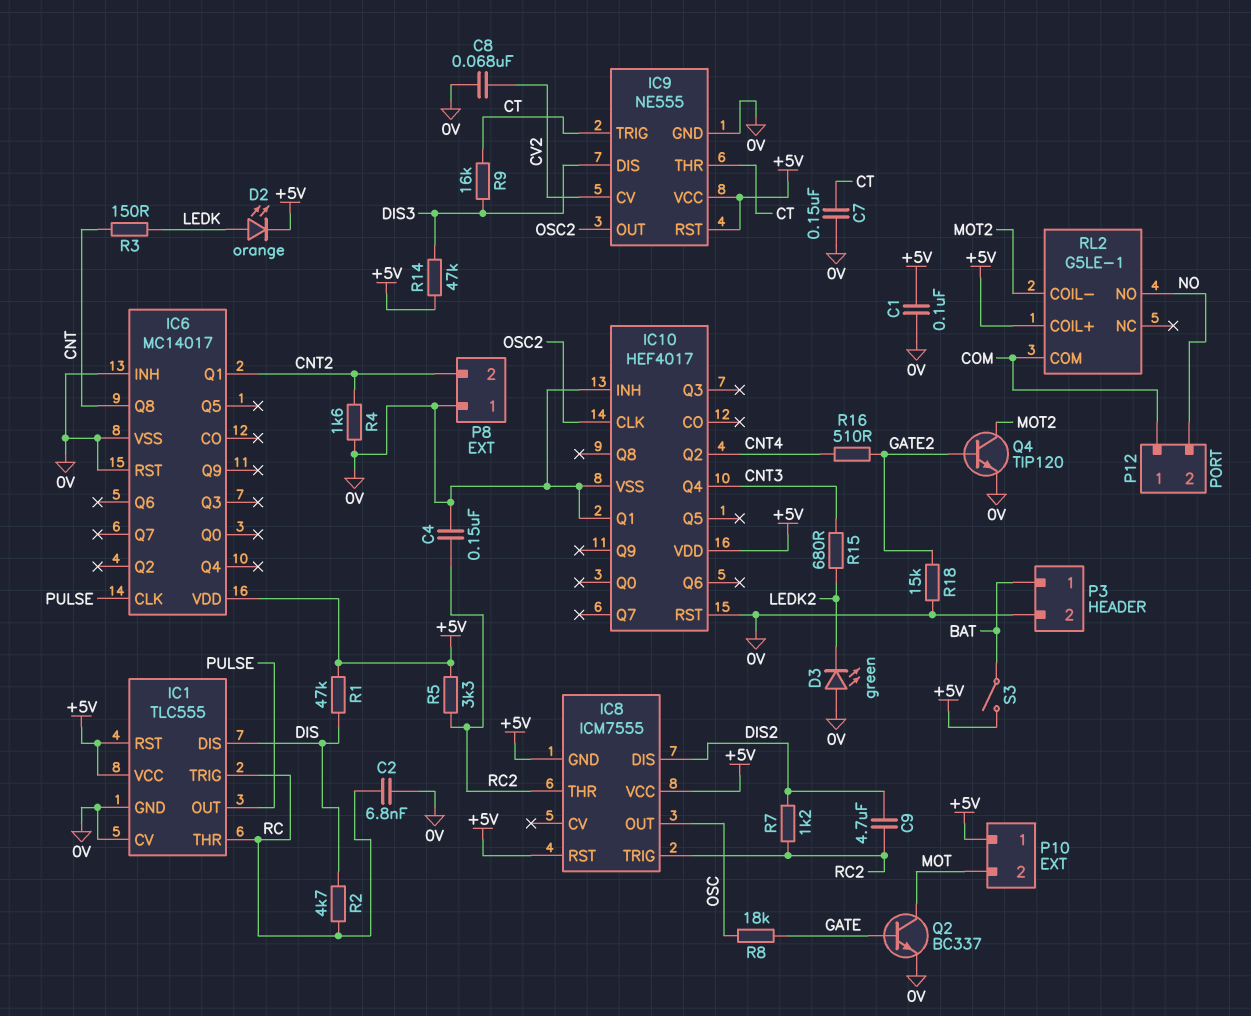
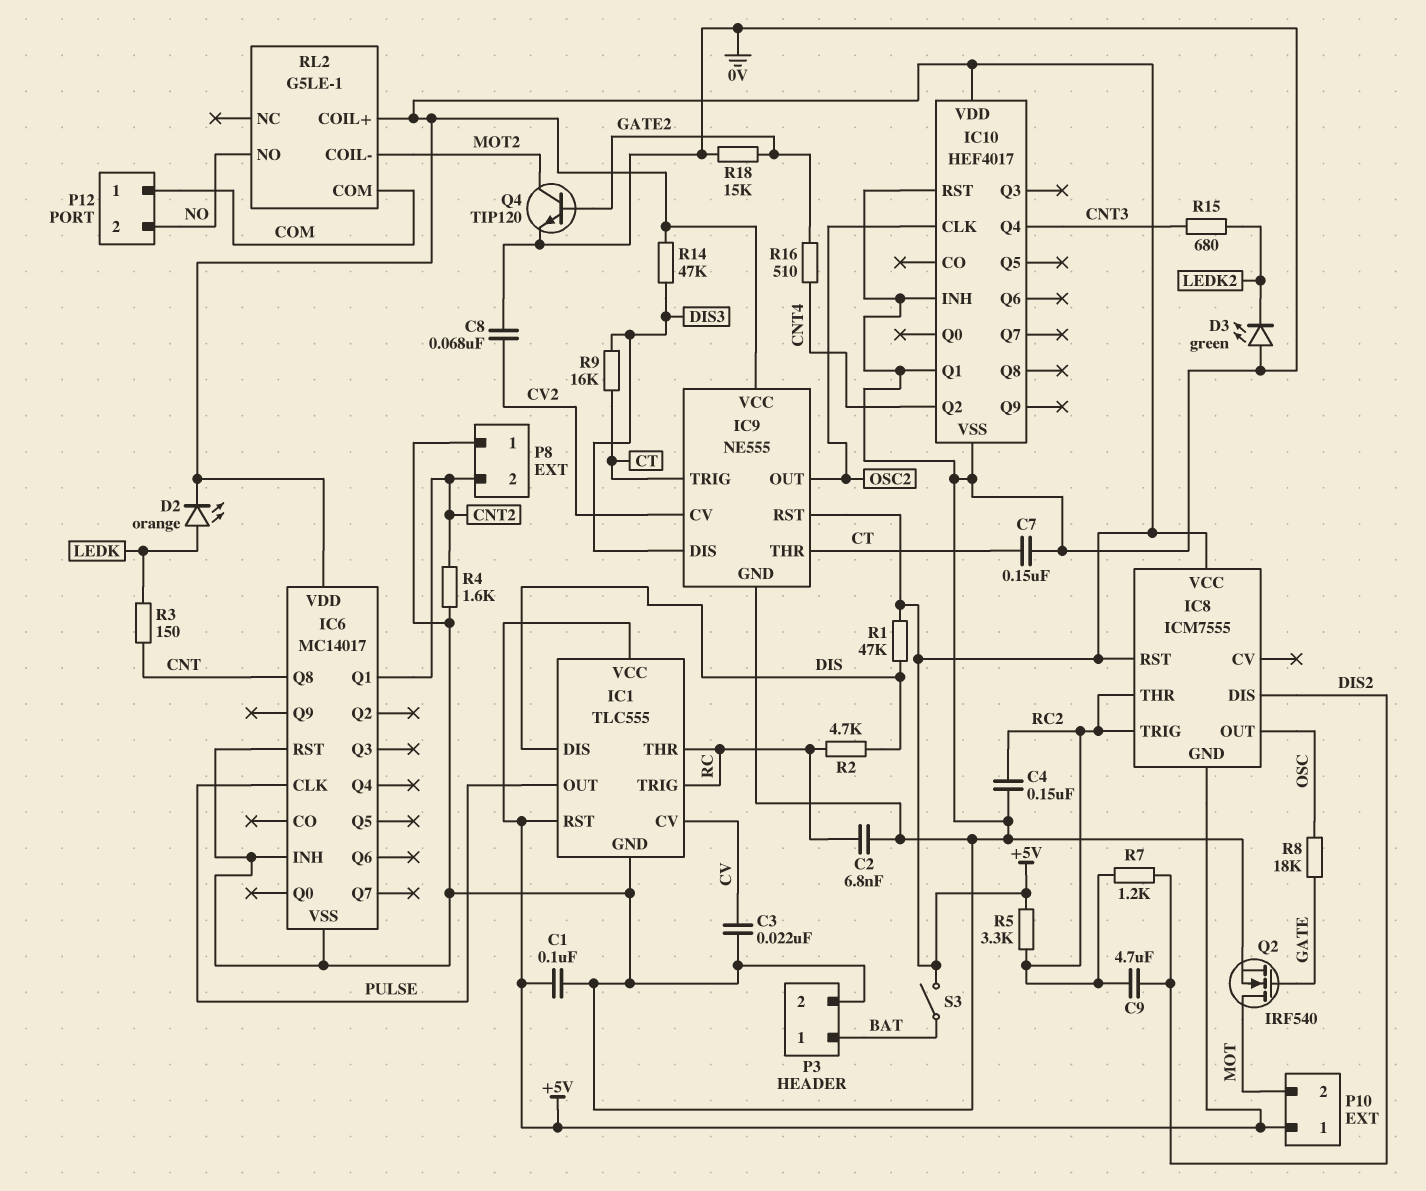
C3: none -> 22nF (0V, CV)
IC1 pin CV: 0V -> CV
Q2: NPN BC337 (B GATE, C MOT, E 0V) -> NMOS IRF540 (G GATE, D MOT, S 0V)

